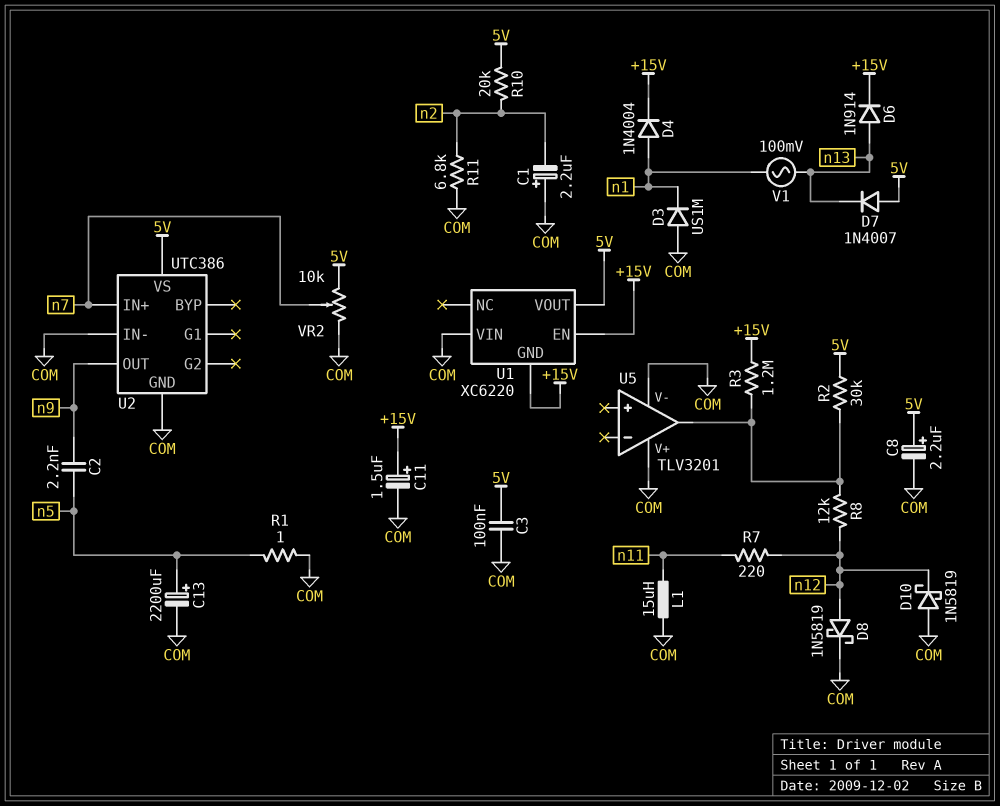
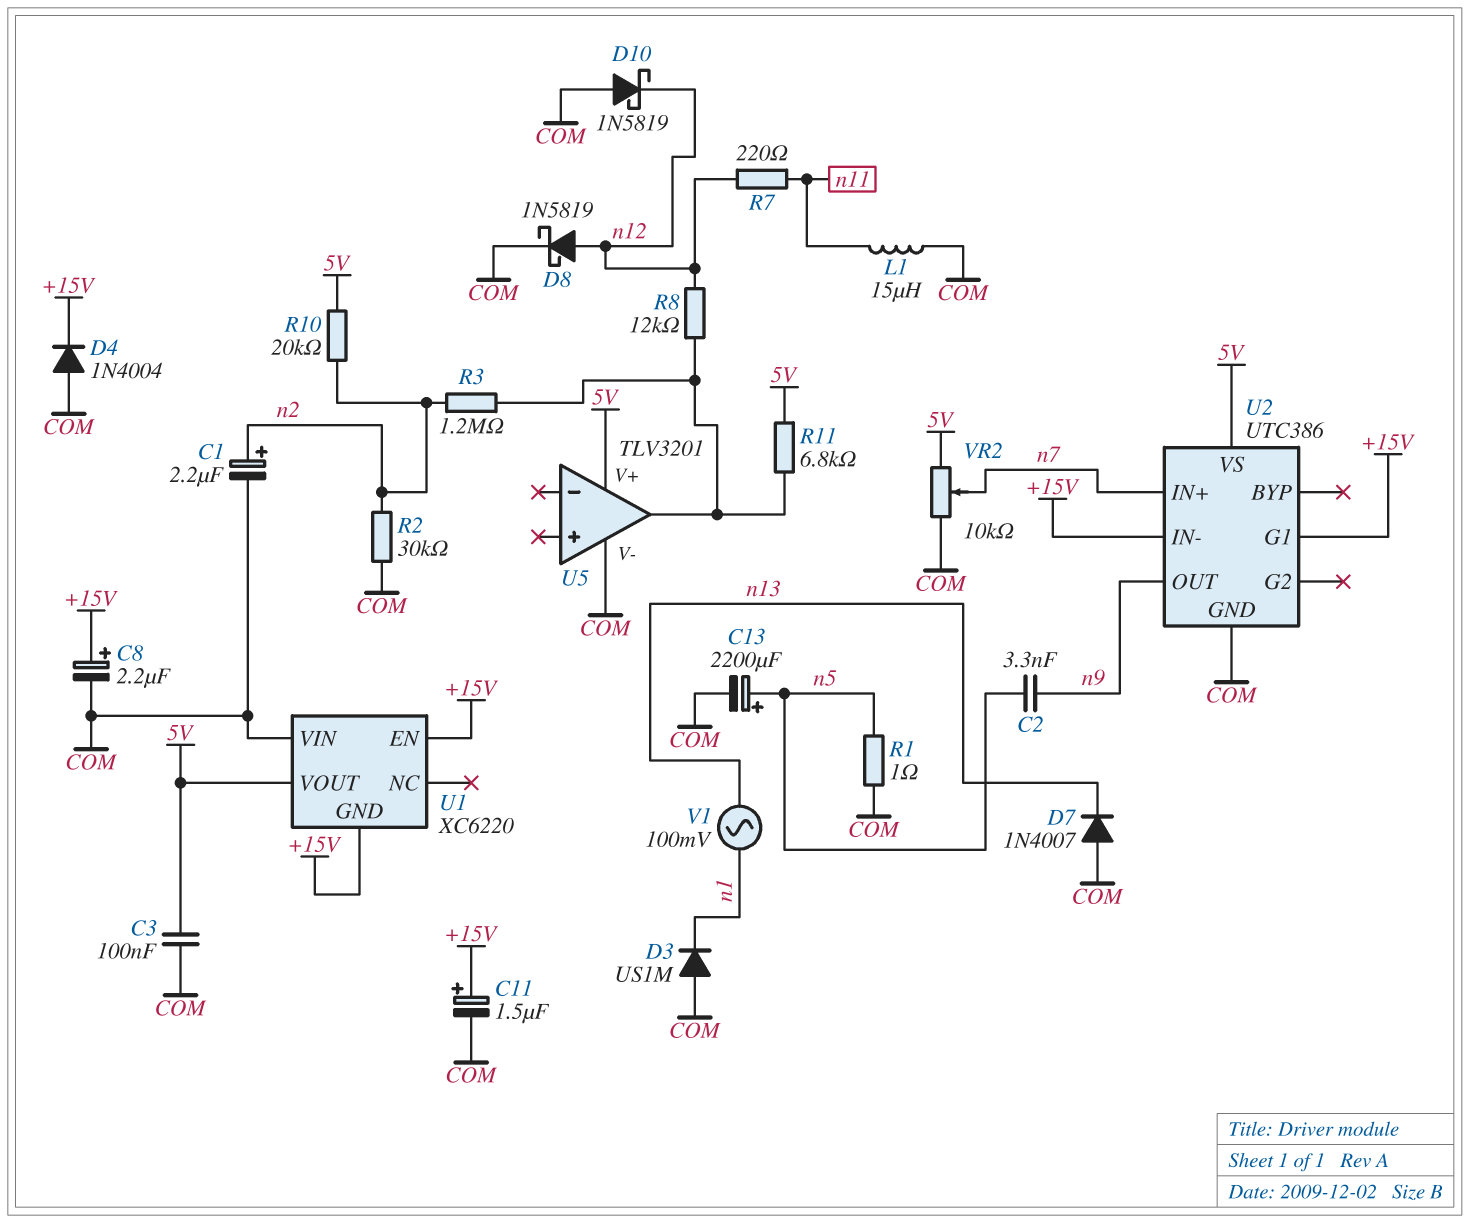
C1: 2.2uF (plus COM, minus n2) -> 2.2uF (plus n2, minus COM)
C2: 2.2nF (n5, n9) -> 3.3nF (n5, n9)
C8: 2.2uF (plus 5V, minus COM) -> 2.2uF (plus +15V, minus COM)
D4: diode 1N4004 (A n1, K +15V) -> diode 1N4004 (A COM, K +15V)
D6: diode 1N914 (A n13, K +15V) -> none
D7: diode 1N4007 (A 5V, K n13) -> diode 1N4007 (A COM, K n13)
R2: 30k (5V, U5/out) -> 30k (COM, n2)
R3: 1.2M (+15V, U5/out) -> 1.2M (U5/out, n2)
R11: 6.8k (COM, n2) -> 6.8k (5V, U5/out)
U2 pin G1: none -> +15V
U2 pin IN-: COM -> +15V
U5 pin V+: COM -> 5V

